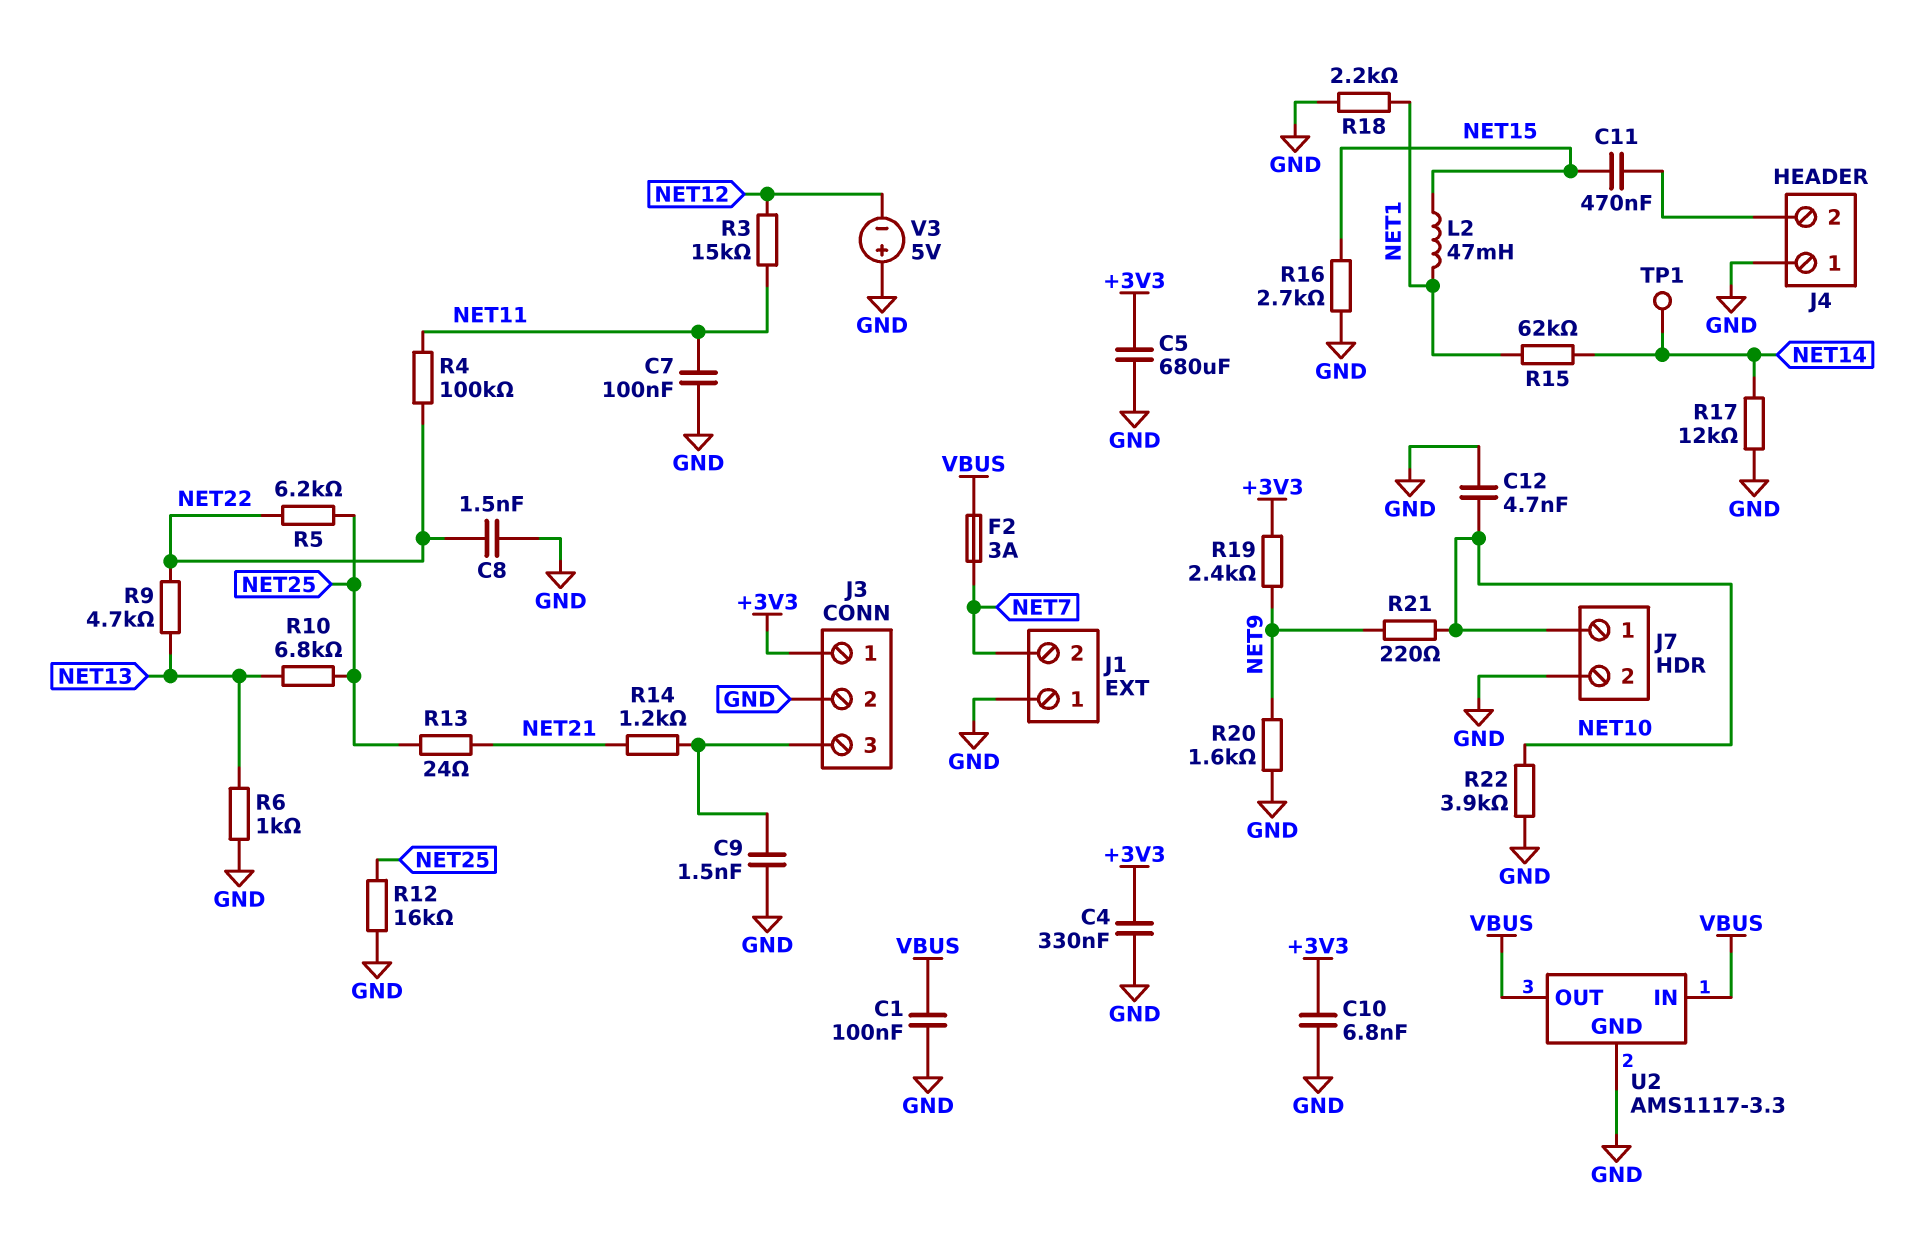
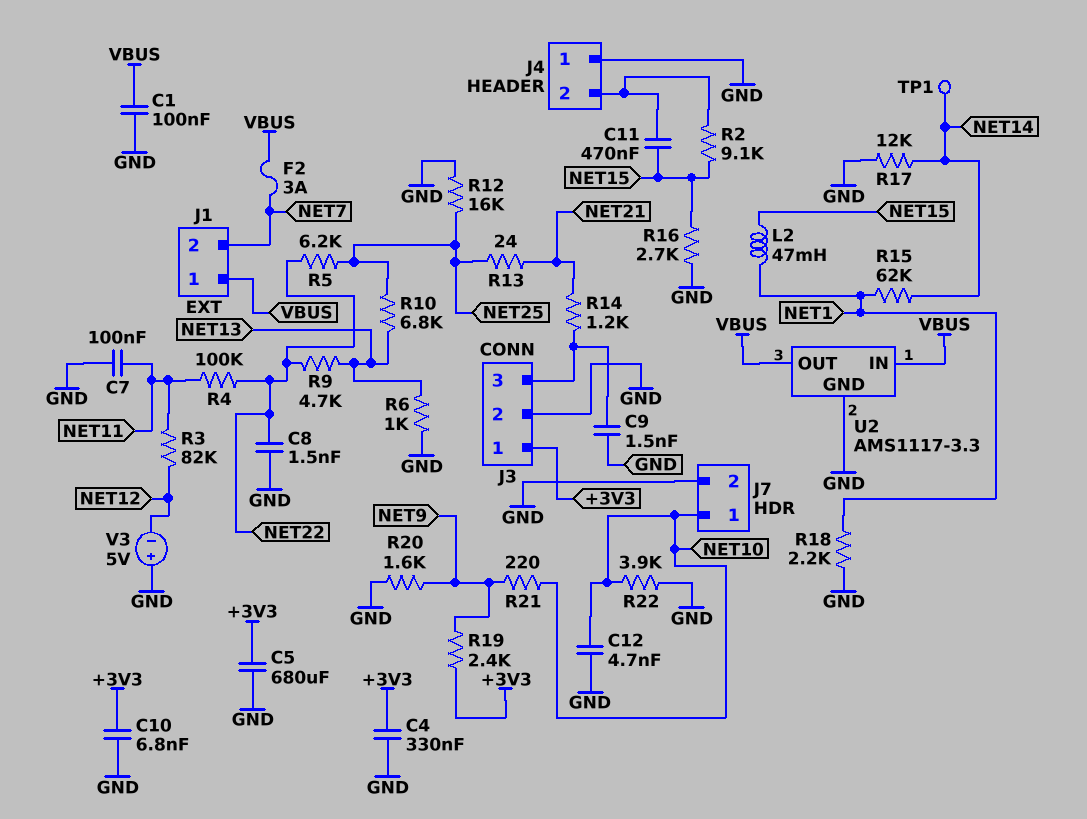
J1 pin 1: GND -> VBUS
R2: none -> 9.1k (J4/2, NET15)
R3: 15k (NET11, NET12) -> 82k (NET11, NET12)

